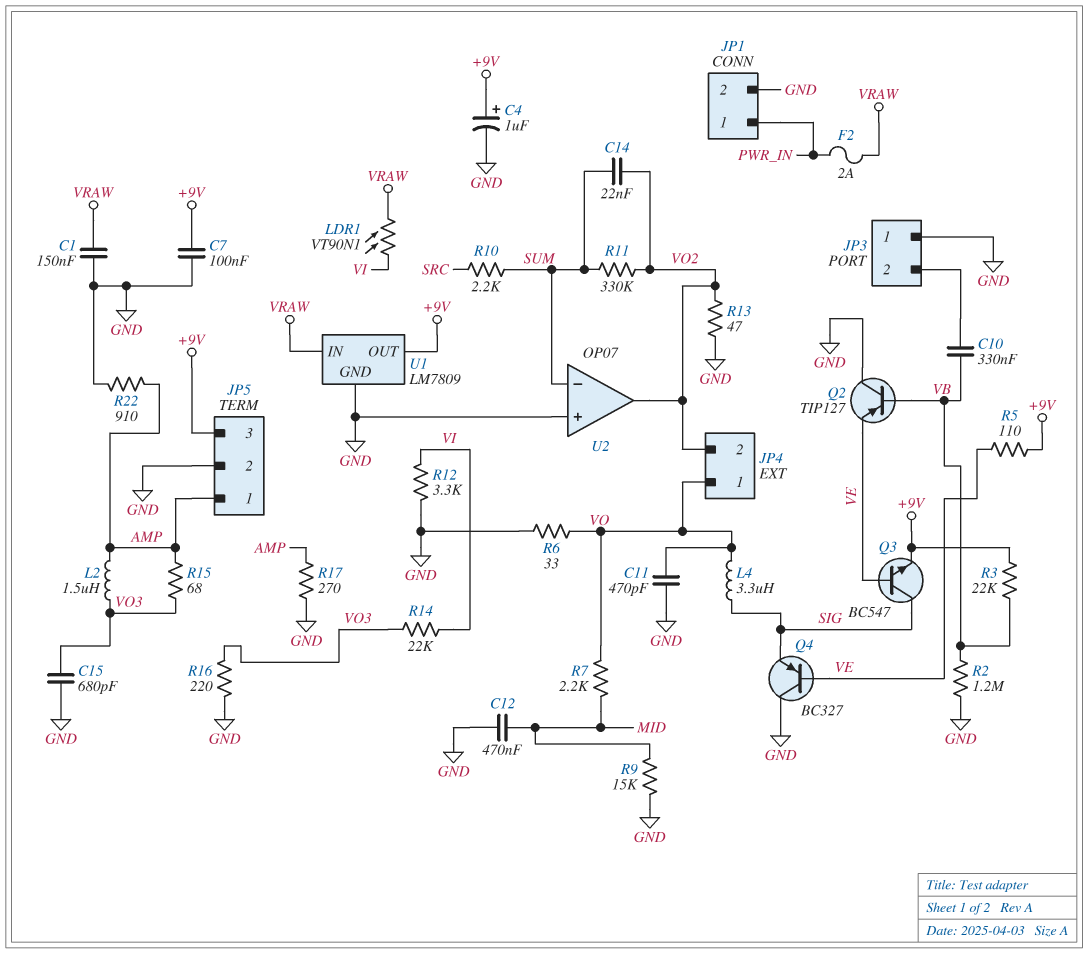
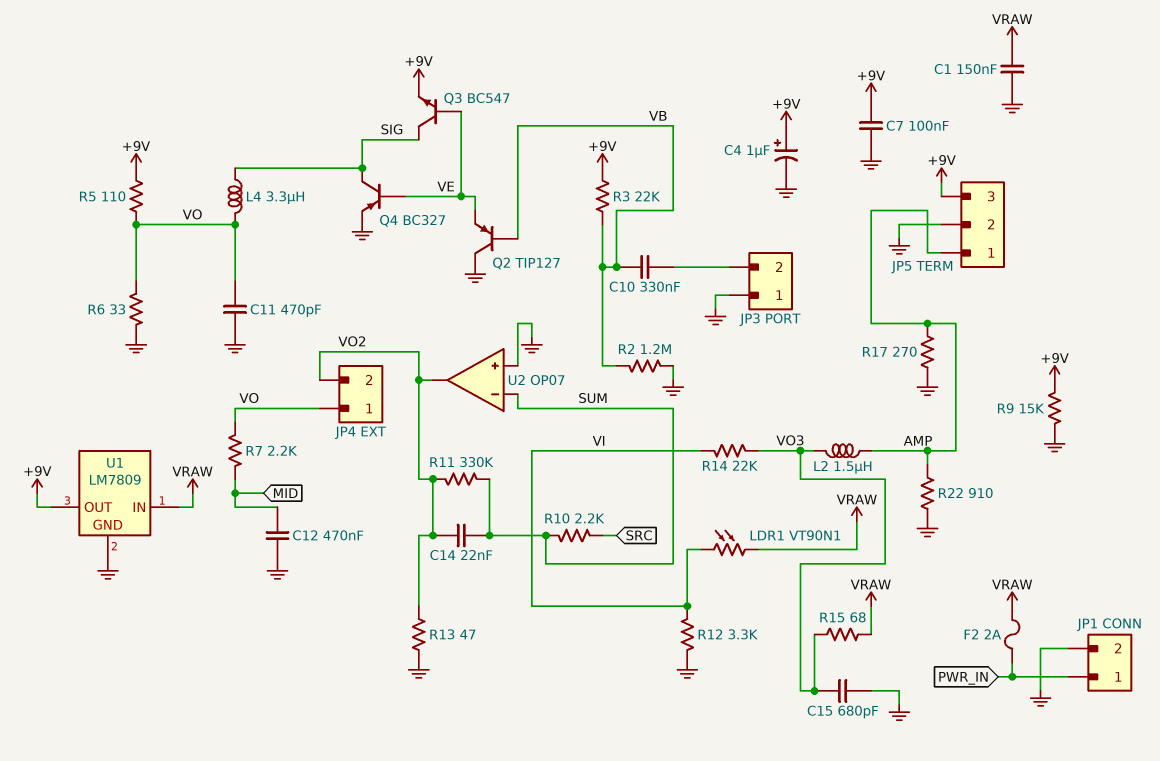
Q4: PNP BC327 (B VE, C GND, E SIG) -> PNP BC327 (B VE, C SIG, E GND)
R5: 110 (+9V, VE) -> 110 (+9V, VO)
R9: 15k (GND, MID) -> 15k (+9V, GND)
R15: 68 (AMP, VO3) -> 68 (VO3, VRAW)
R16: 220 (GND, VO3) -> none

